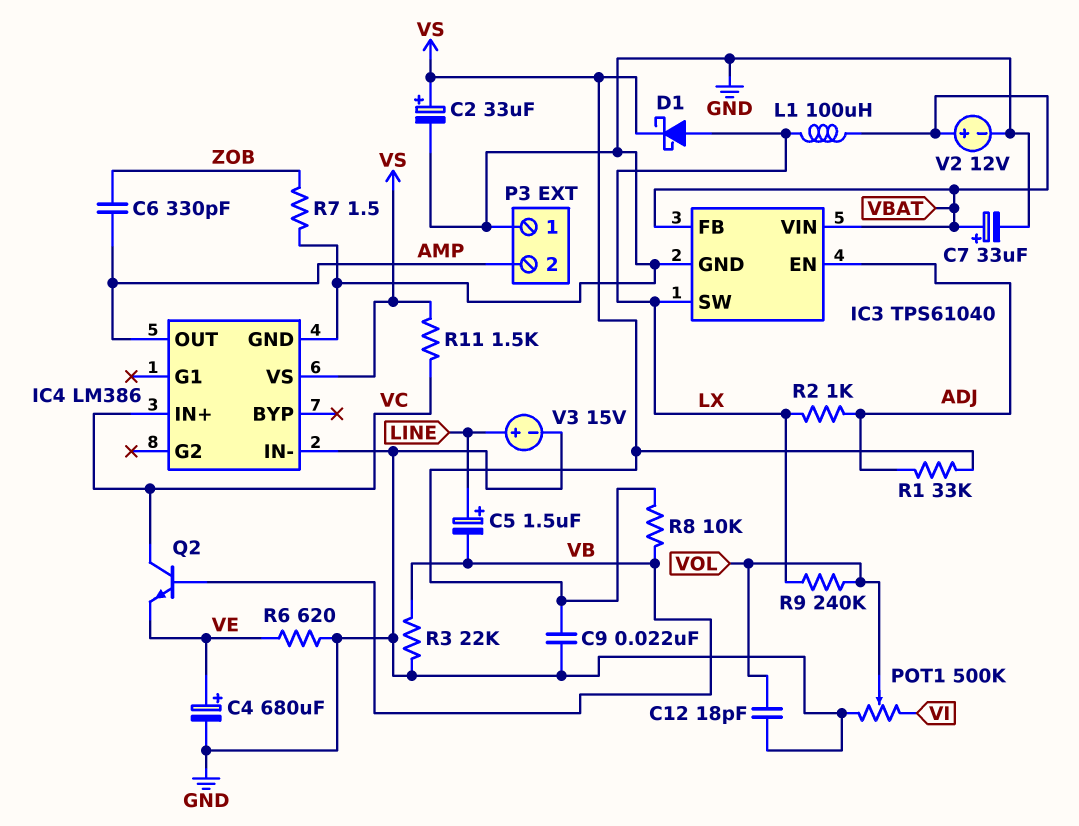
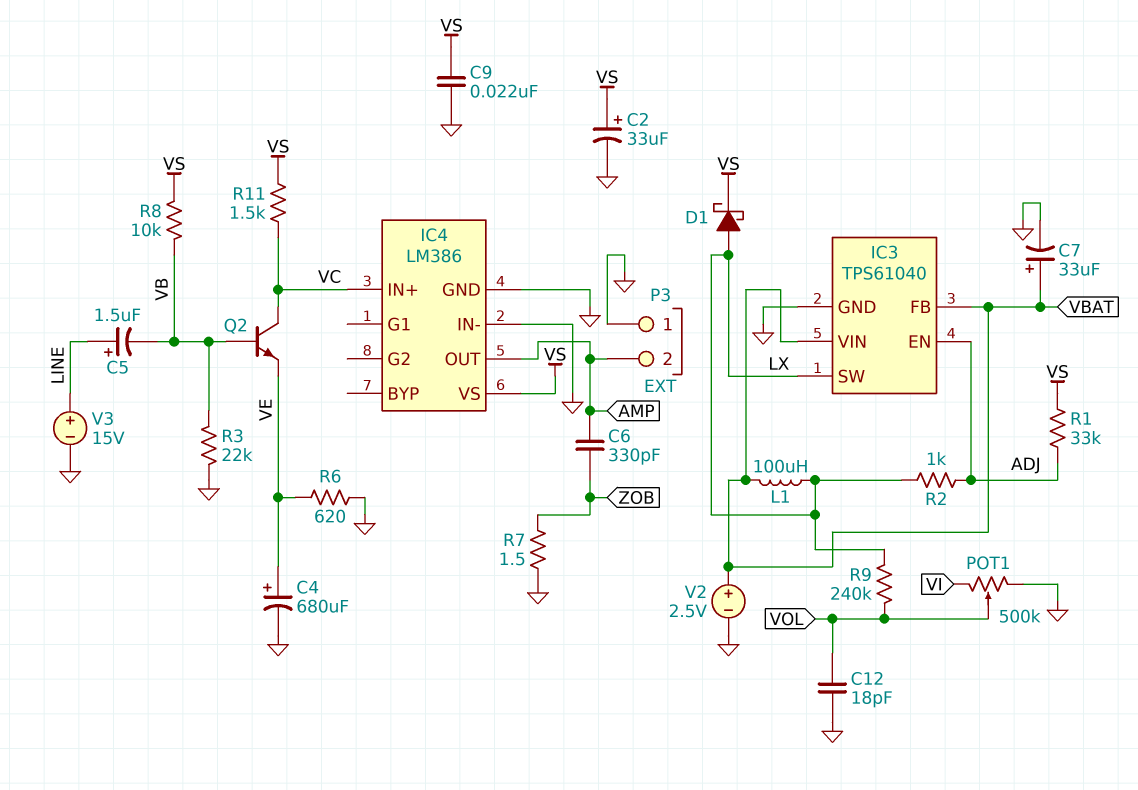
V2: 12V (plus VBAT, minus GND) -> 2.5V (plus VBAT, minus GND)

